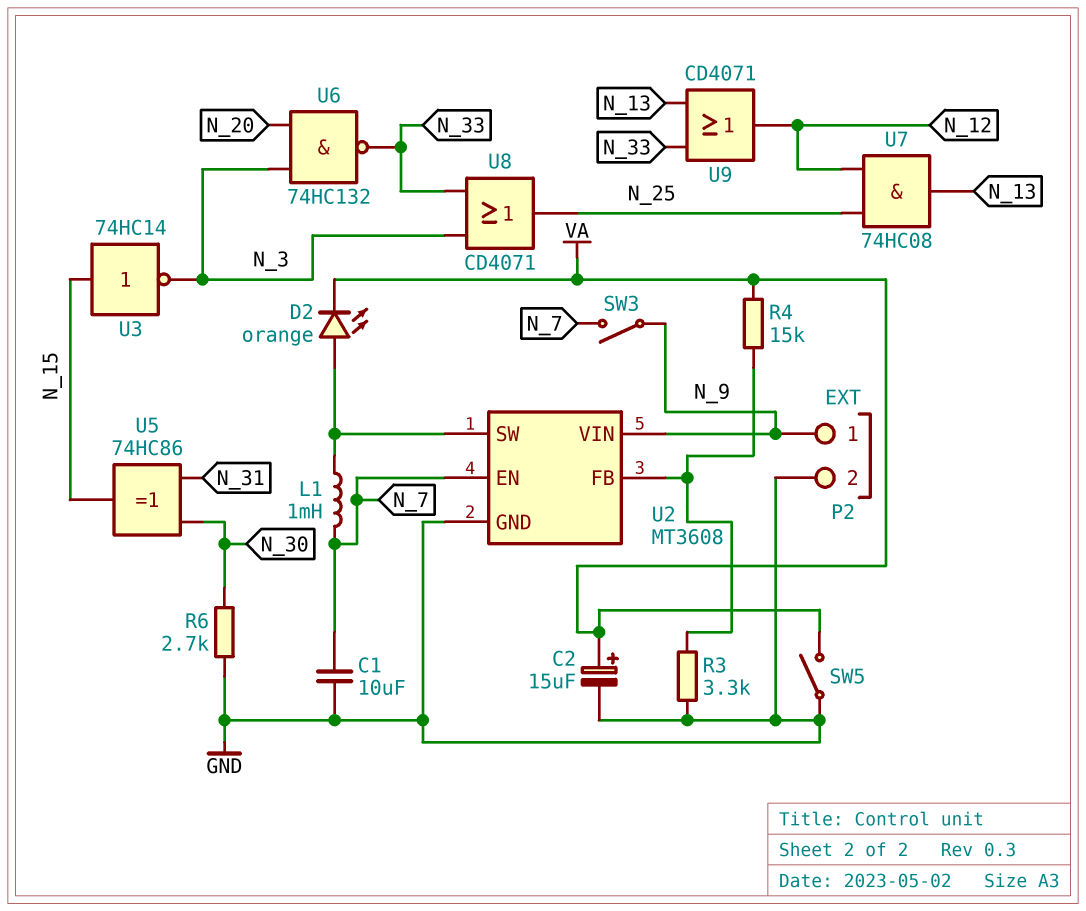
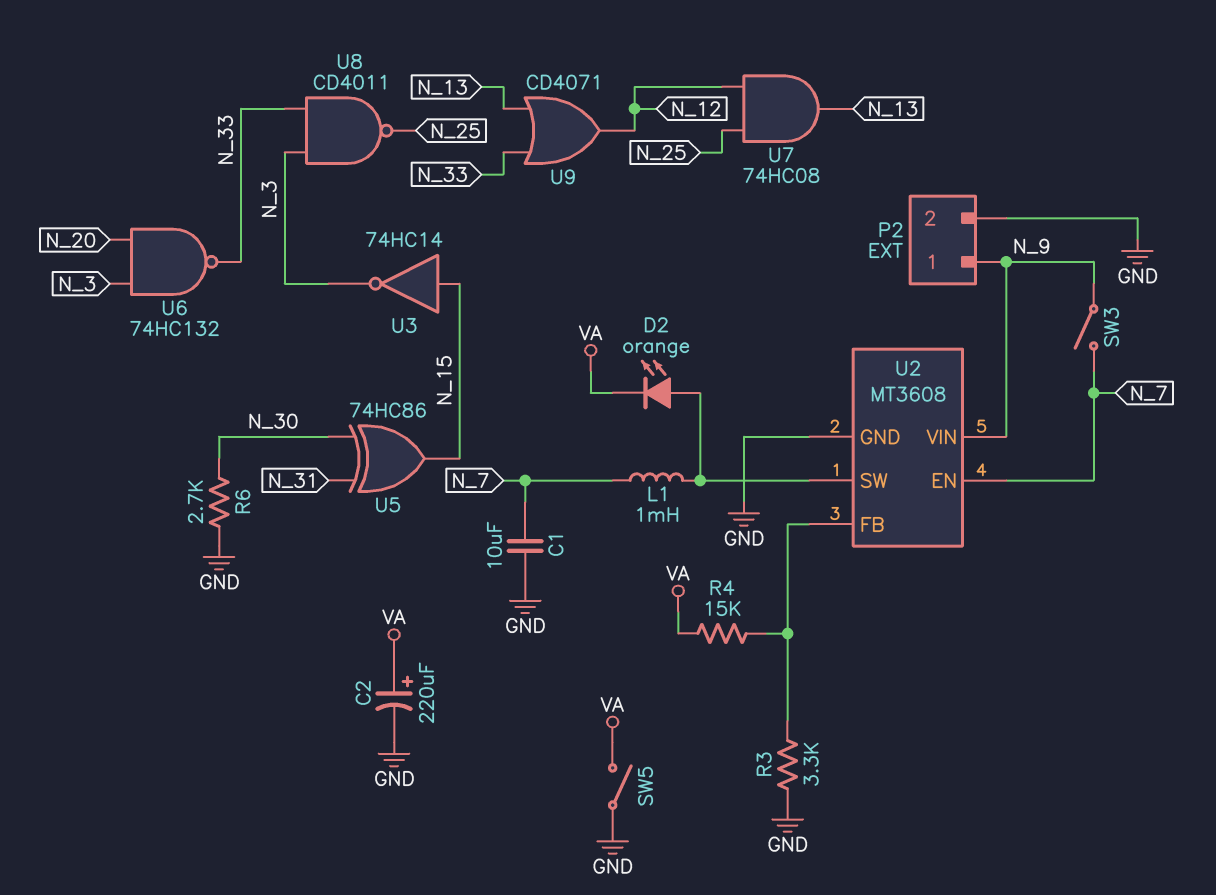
C2: 15uF (plus VA, minus GND) -> 220uF (plus VA, minus GND)
U8: OR CD4071 (in N_3, in N_33, out N_25) -> NAND CD4011 (in N_3, in N_33, out N_25)

